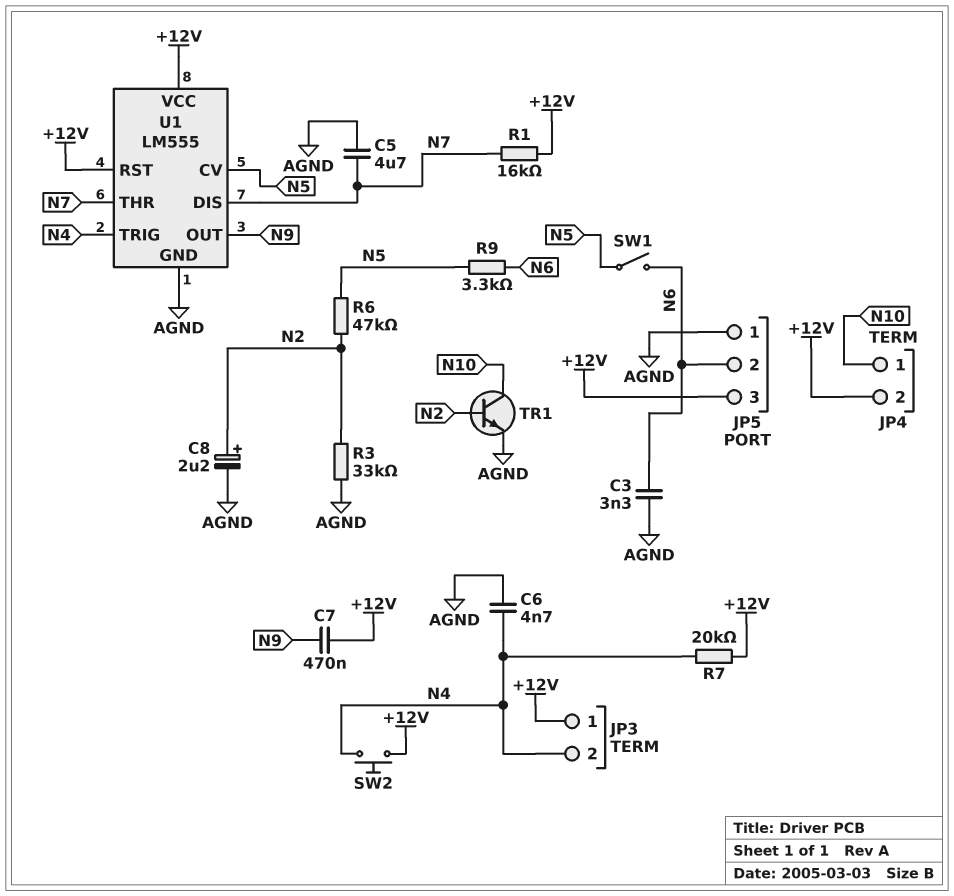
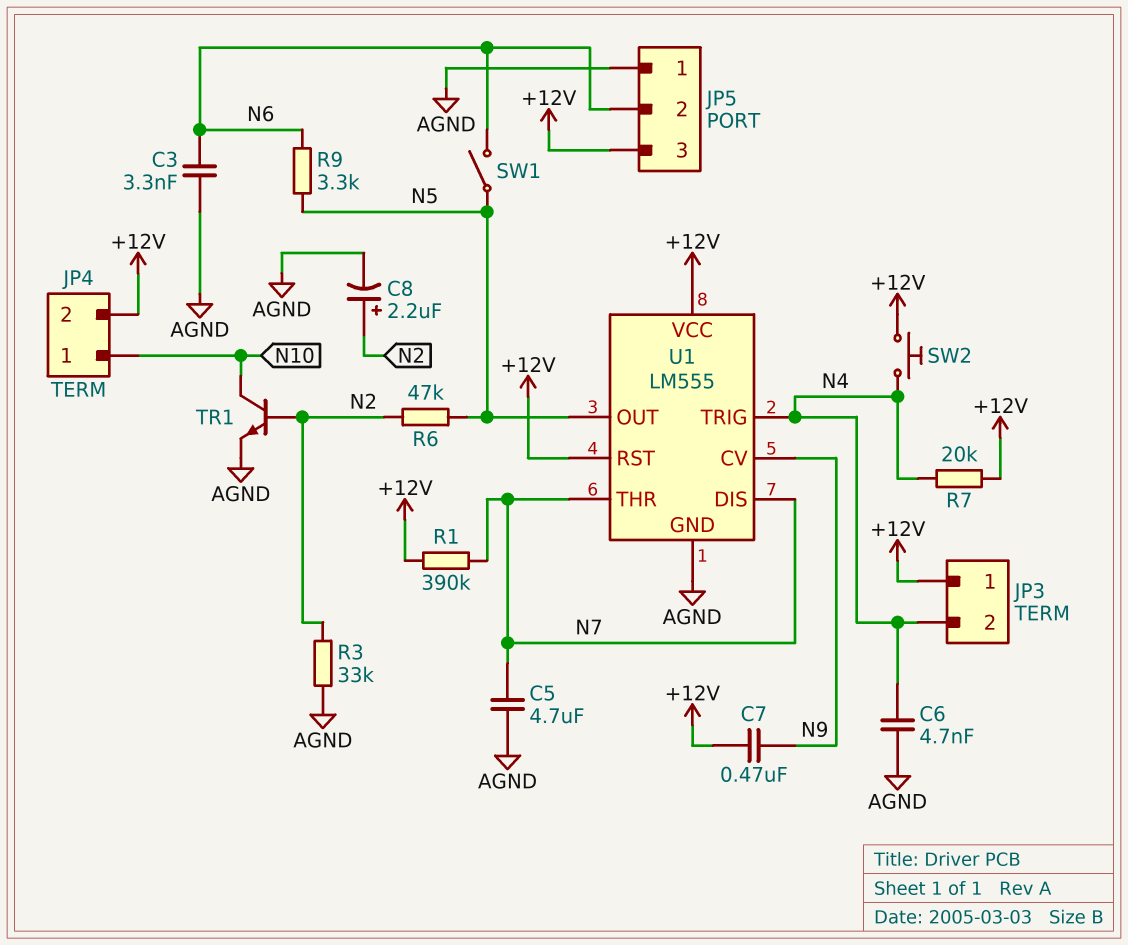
R1: 16k (+12V, N7) -> 390k (+12V, N7)
U1 pin CV: N5 -> N9
U1 pin OUT: N9 -> N5

